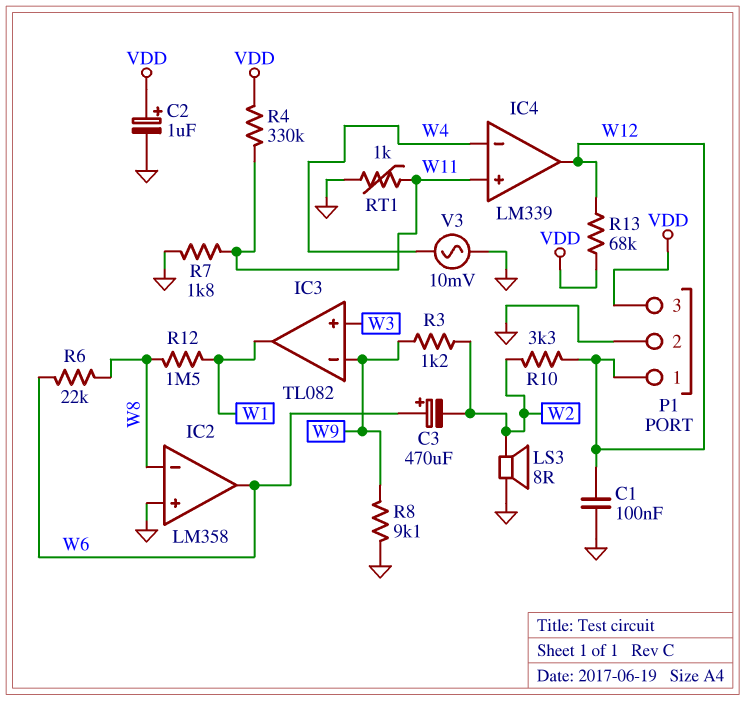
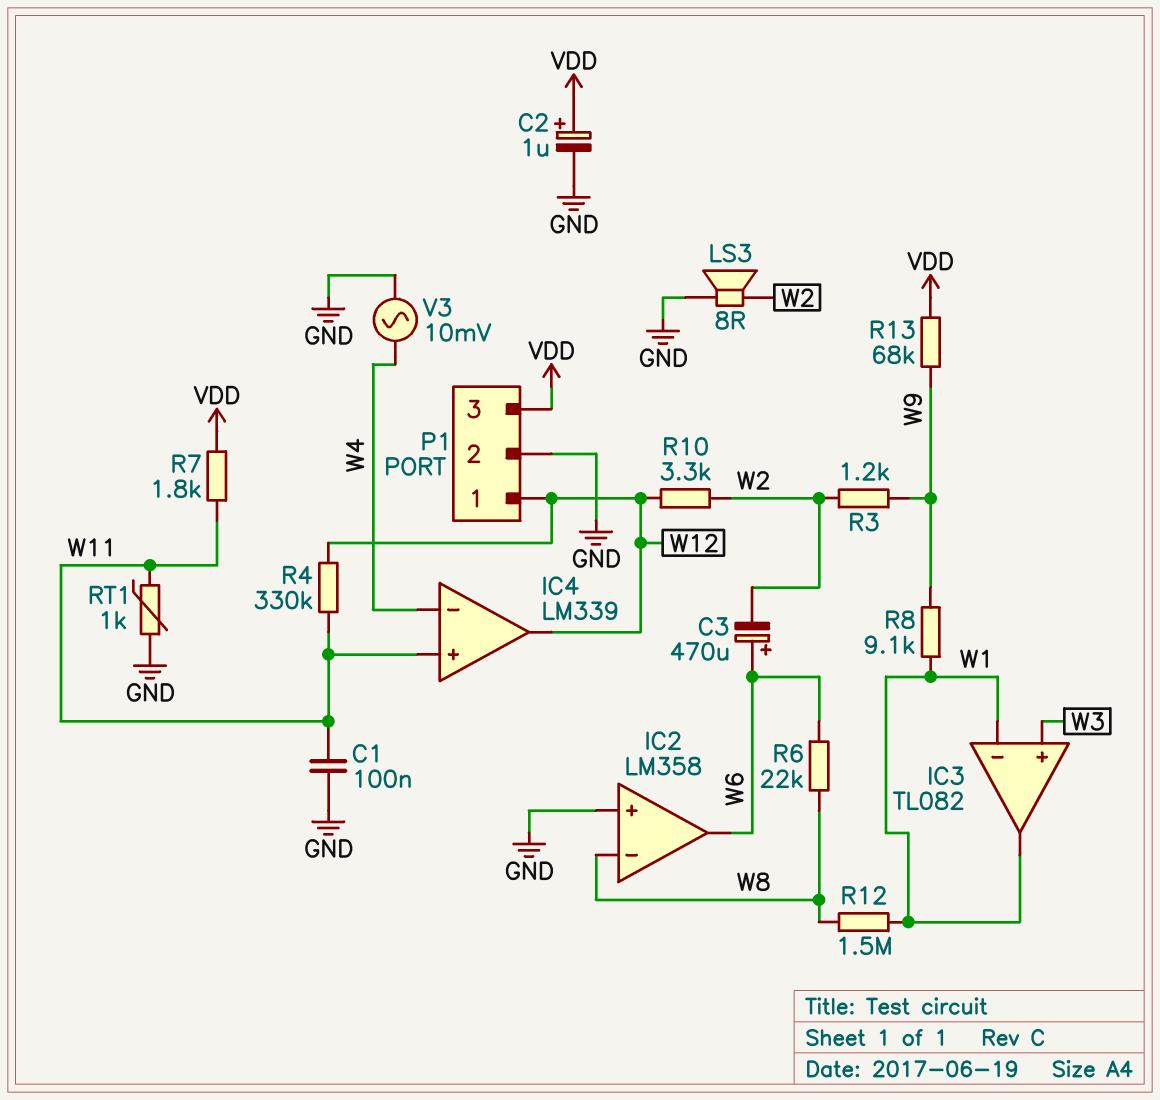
C1: 100nF (GND, W12) -> 100nF (GND, W11)
IC3 pin in-: W9 -> W1
R4: 330k (VDD, W11) -> 330k (W11, W12)
R7: 1.8k (GND, W11) -> 1.8k (VDD, W11)
R8: 9.1k (GND, W9) -> 9.1k (W1, W9)
R13: 68k (VDD, W12) -> 68k (VDD, W9)

